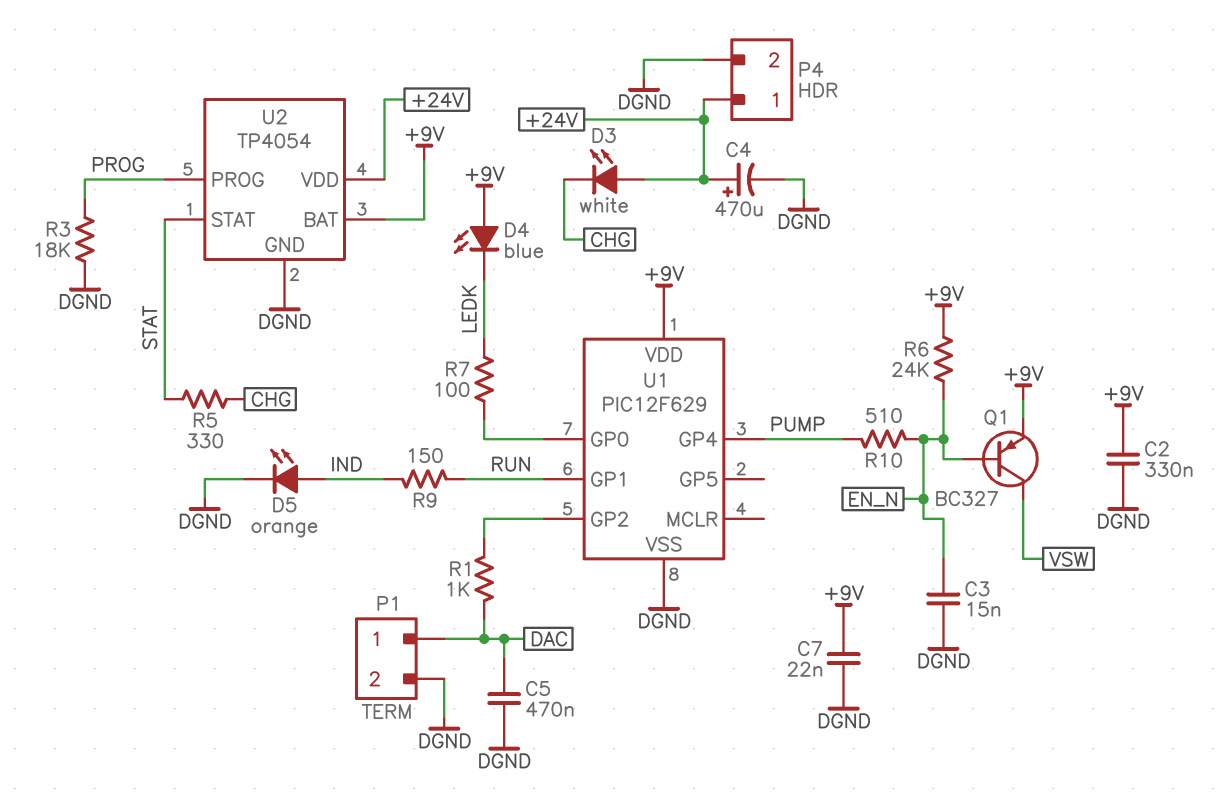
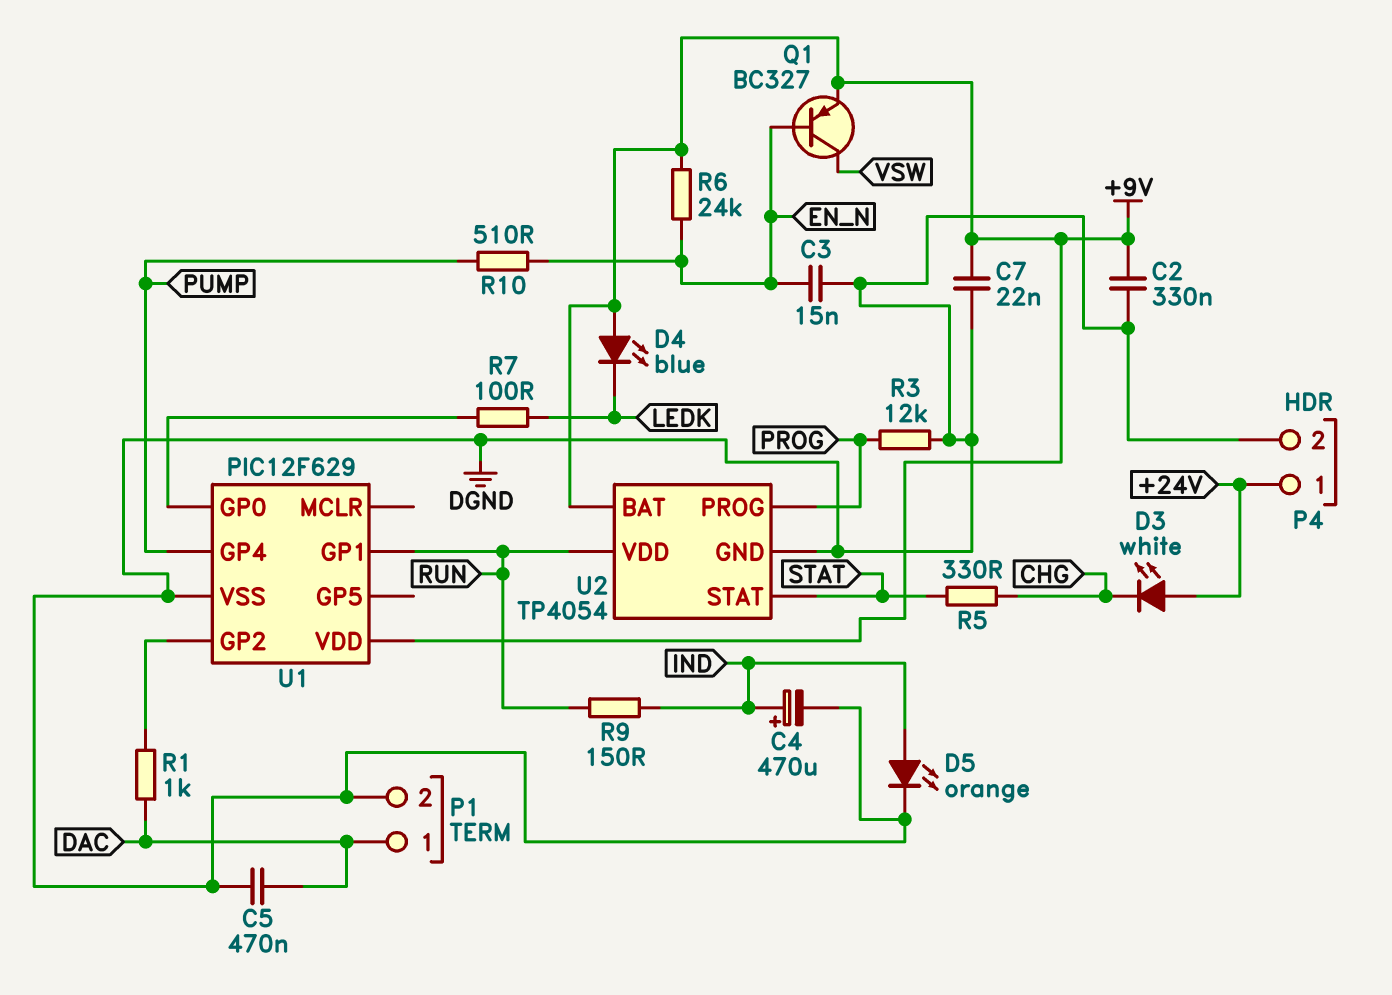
C4: 470uF (plus +24V, minus DGND) -> 470uF (plus IND, minus DGND)
R3: 18k (DGND, PROG) -> 12k (DGND, PROG)
U2 pin VDD: +24V -> RUN

